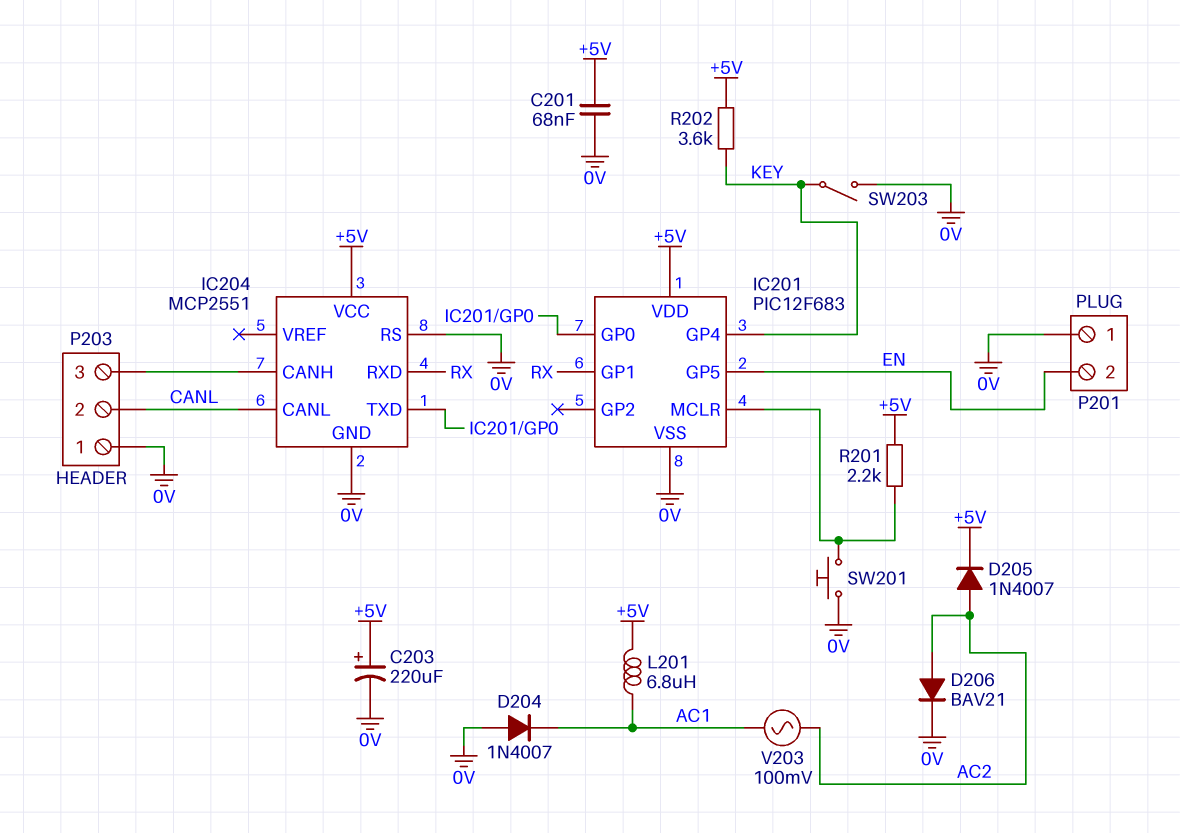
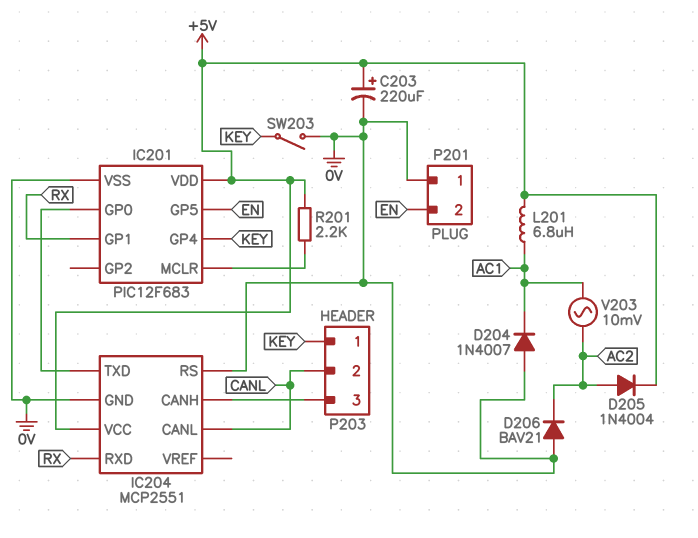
C201: 68nF (+5V, 0V) -> none
D205: diode 1N4007 (A AC2, K +5V) -> diode 1N4004 (A AC2, K +5V)
D206: diode BAV21 (A AC2, K 0V) -> diode BAV21 (A 0V, K AC2)
P203 pin 1: 0V -> KEY
R202: 3.6k (+5V, KEY) -> none
SW201: button (0V, IC201/MCLR) -> none
V203: AC 100mV (AC1, AC2) -> AC 10mV (AC1, AC2)

